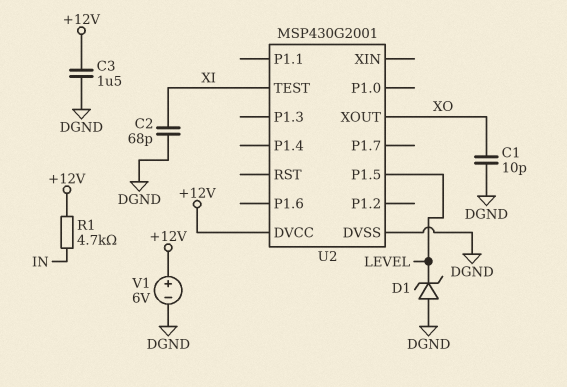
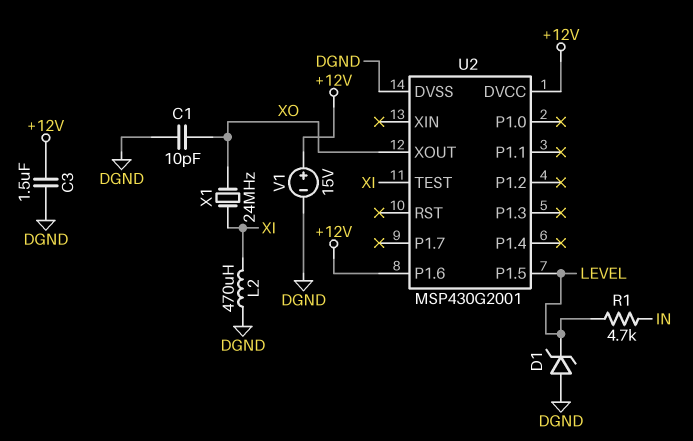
C2: 68pF (DGND, XI) -> none
L2: none -> 470uH (DGND, XI)
R1: 4.7k (+12V, IN) -> 4.7k (IN, LEVEL)
U2 pin P1.6: none -> +12V
V1: 6V (plus +12V, minus DGND) -> 15V (plus +12V, minus DGND)
X1: none -> 24MHz (XI, XO)

